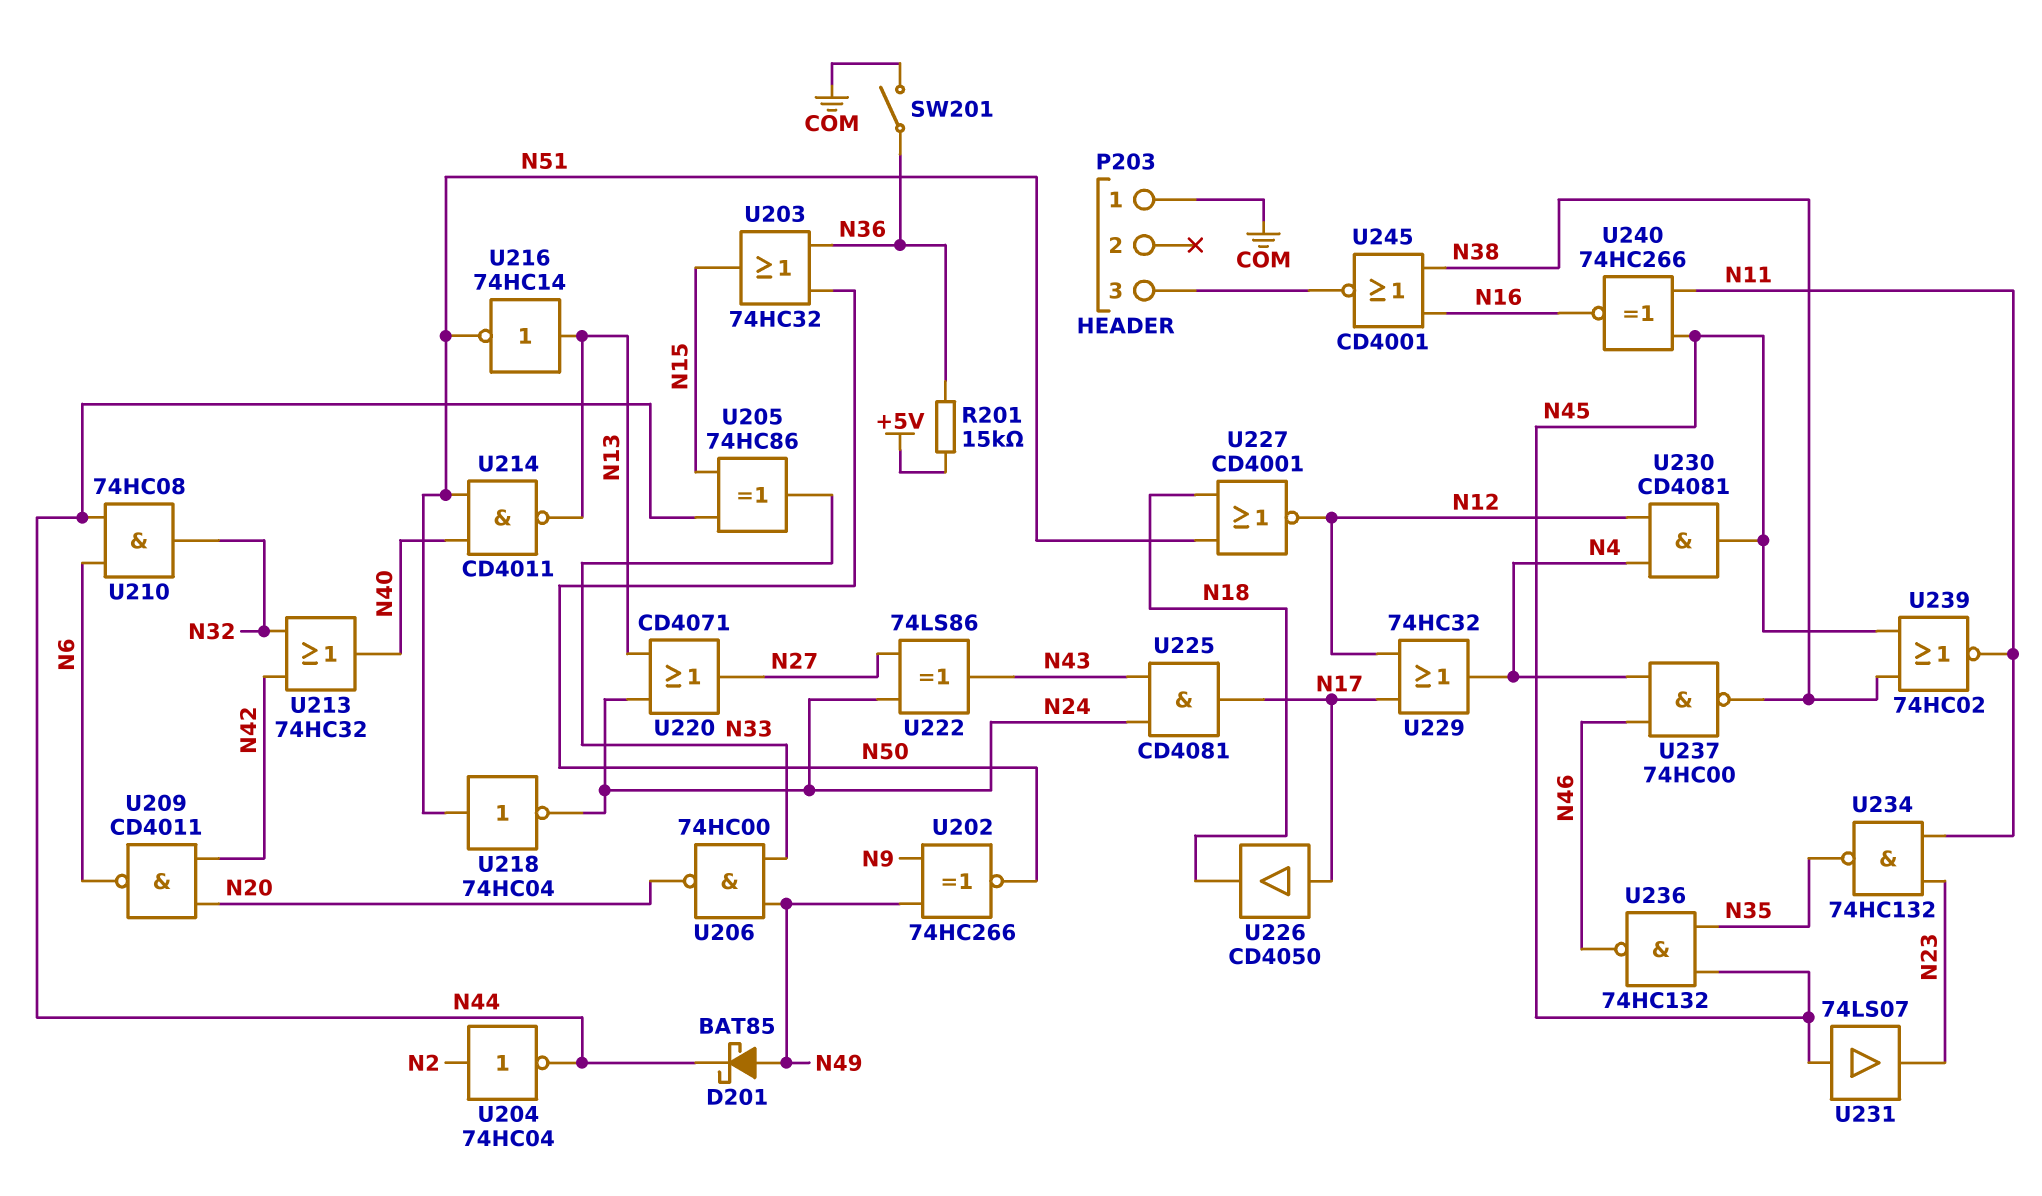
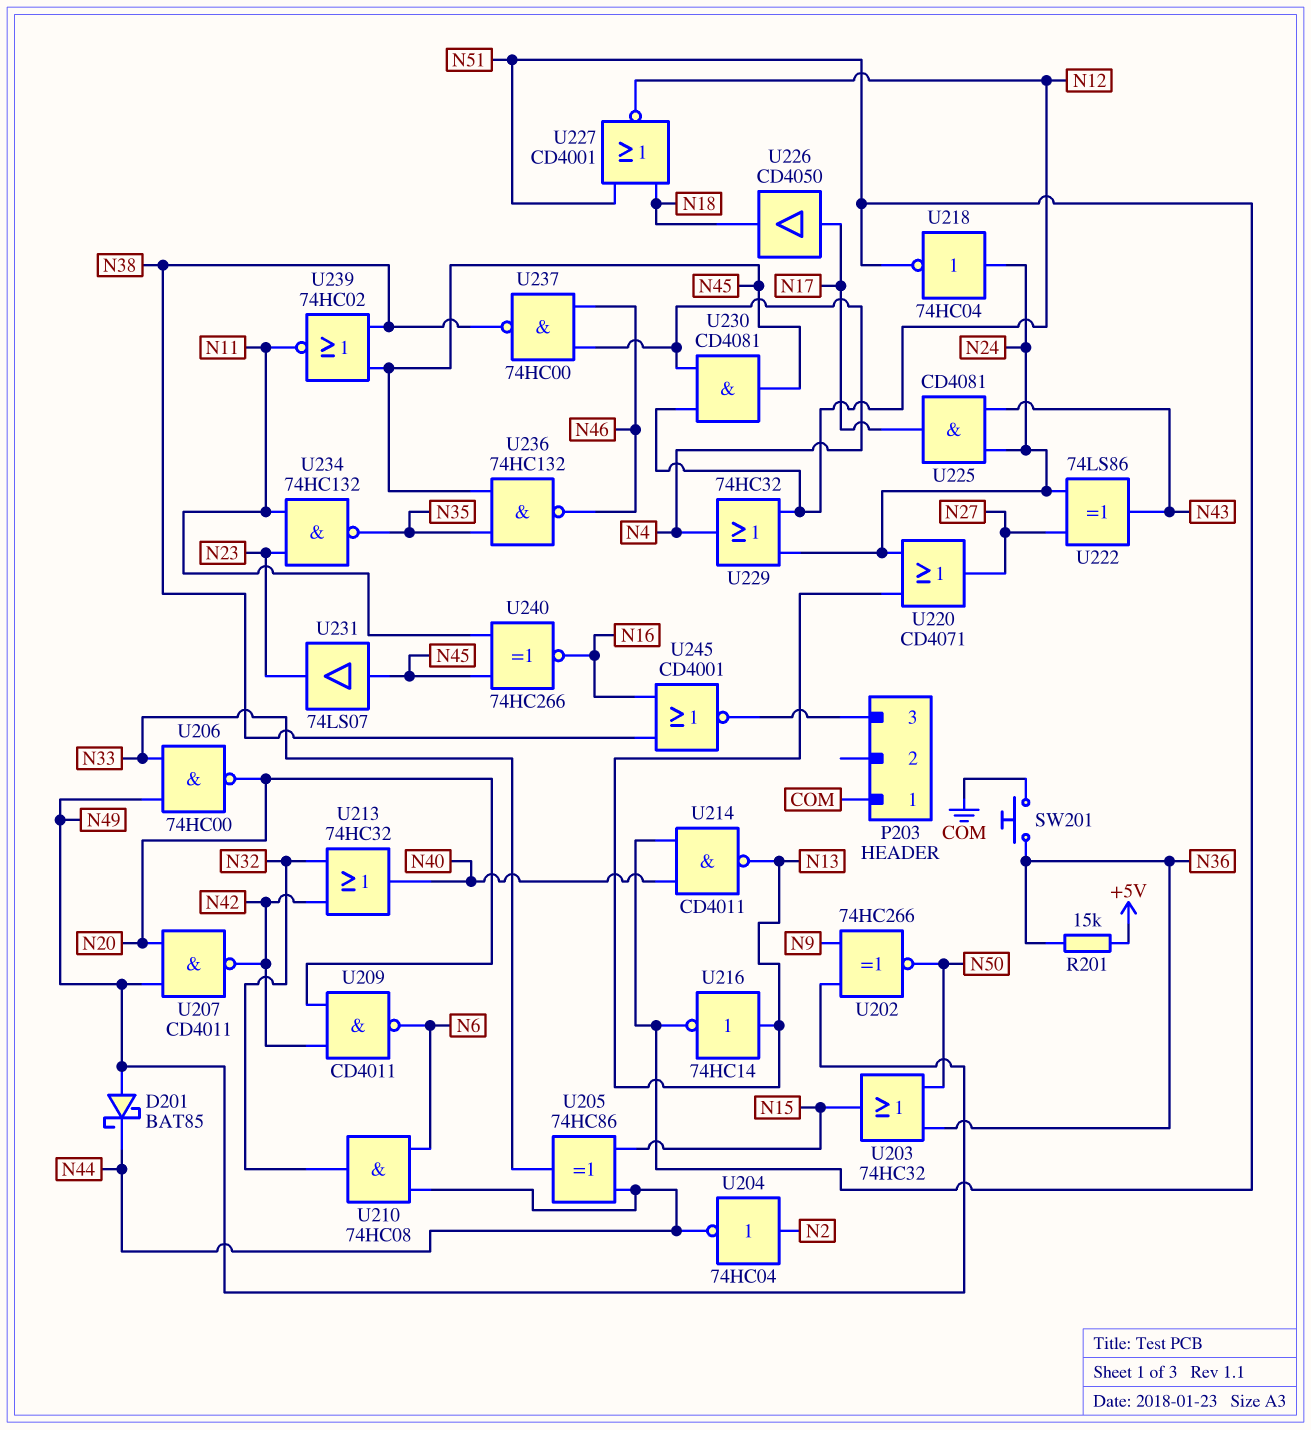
SW201: switch (COM, N36) -> button (COM, N36)
U207: none -> NAND CD4011 (in N20, in N49, out N42)
U218: NOT 74HC04 (in N51, out N24) -> NOT 74HC04 (in N24, out N51)
U229: OR 74HC32 (in N12, in N17, out N4) -> OR 74HC32 (in N12, in N24, out N4)

